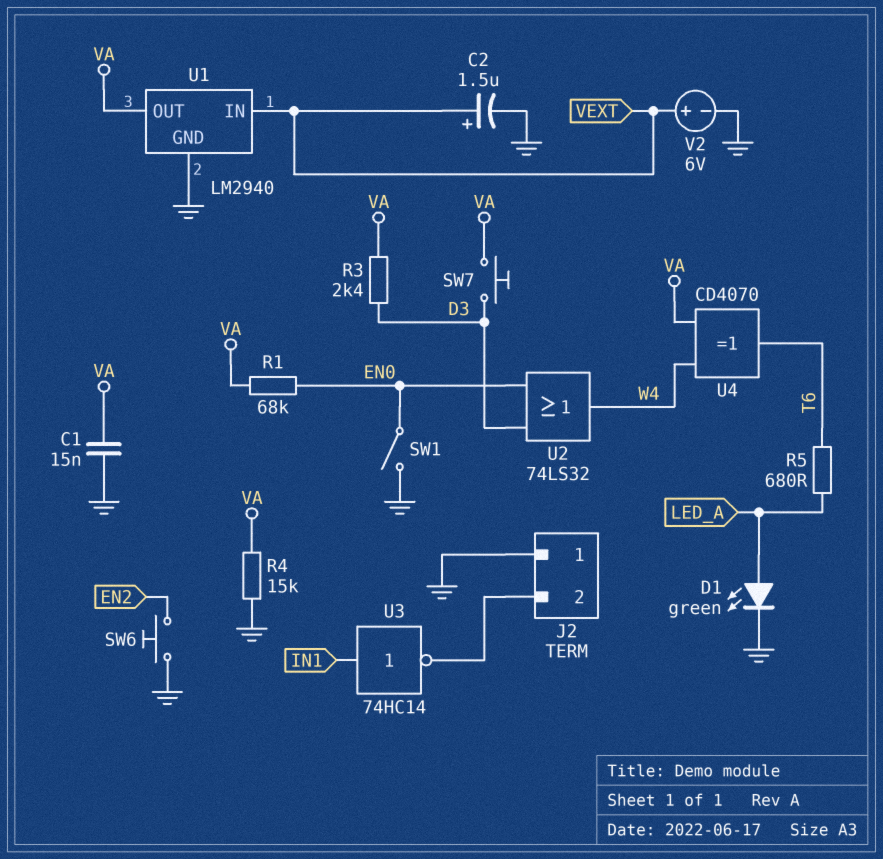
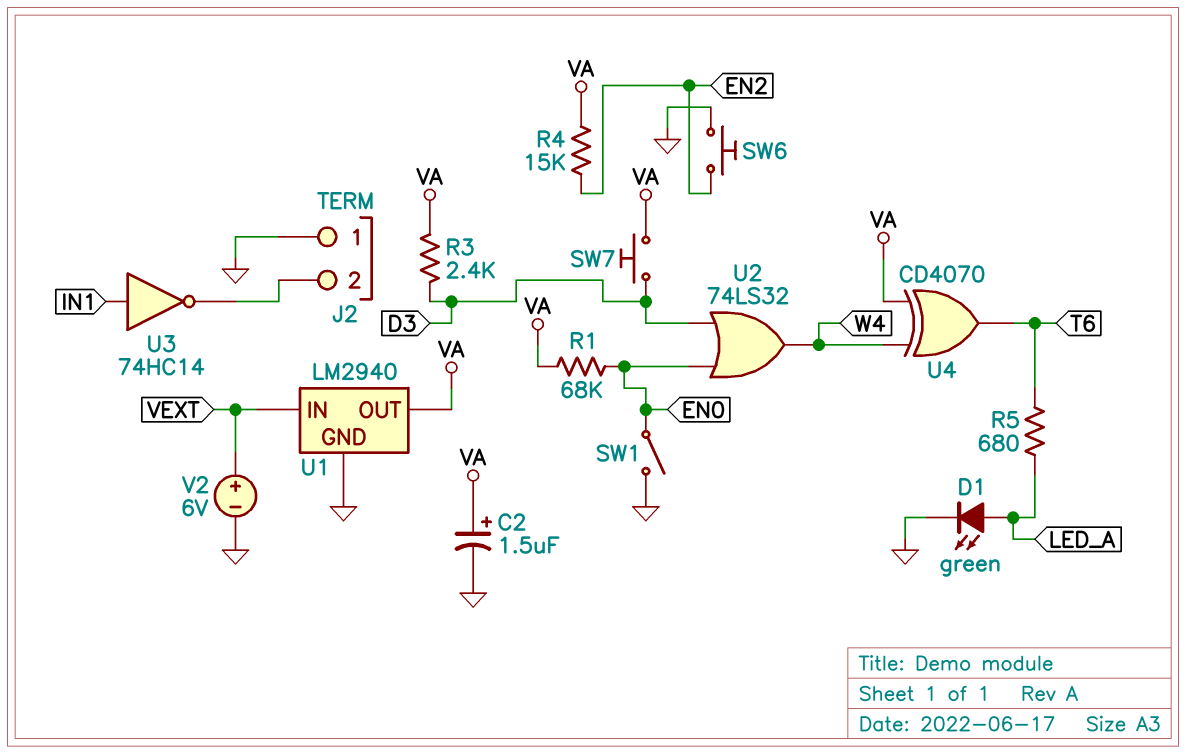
C1: 15nF (GND, VA) -> none
C2: 1.5uF (plus VEXT, minus GND) -> 1.5uF (plus VA, minus GND)
R4: 15k (GND, VA) -> 15k (EN2, VA)

